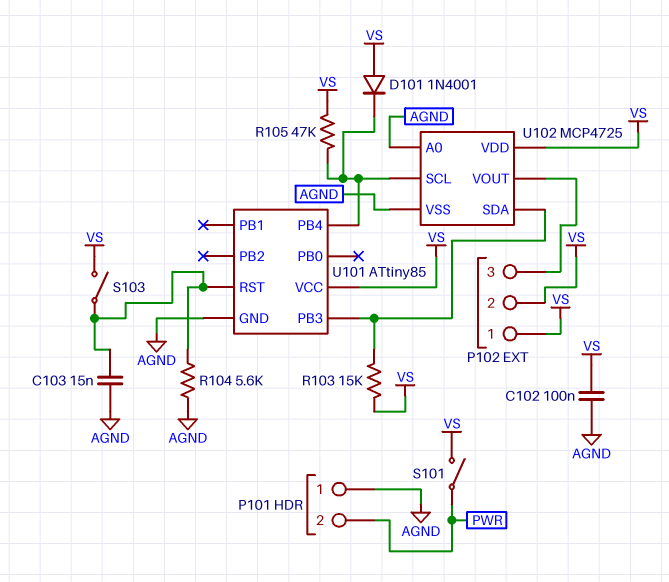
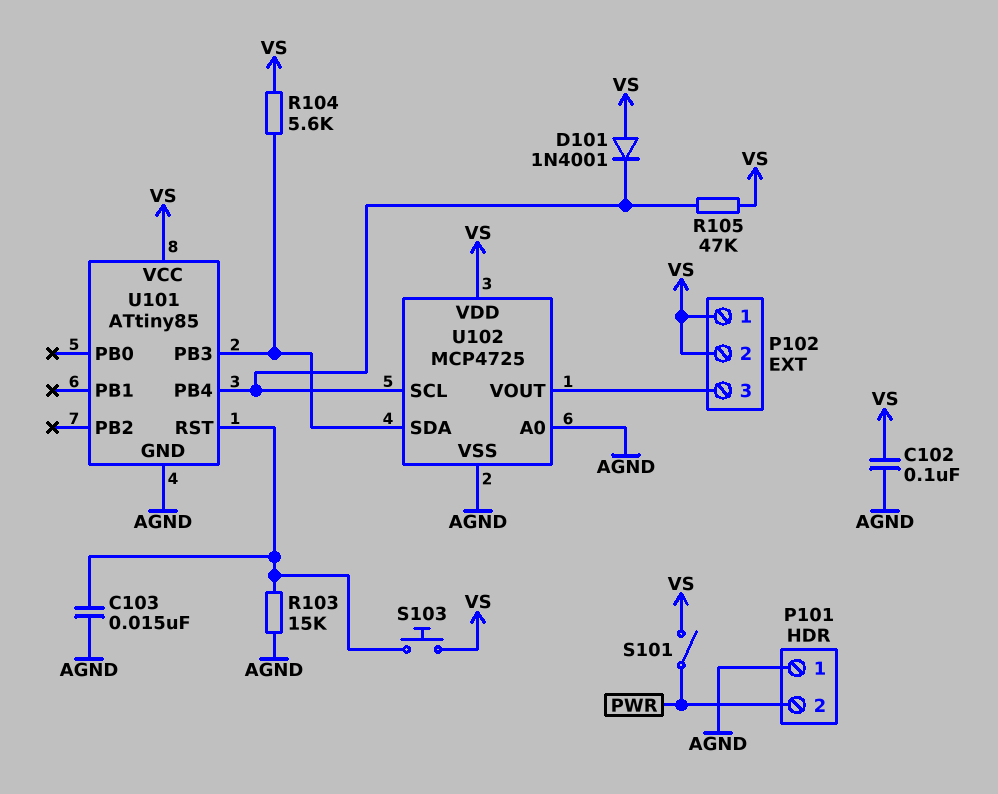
R103: 15k (U101/PB3, VS) -> 15k (AGND, U101/RST)
R104: 5.6k (AGND, U101/RST) -> 5.6k (U101/PB3, VS)
S103: switch (U101/RST, VS) -> button (U101/RST, VS)

